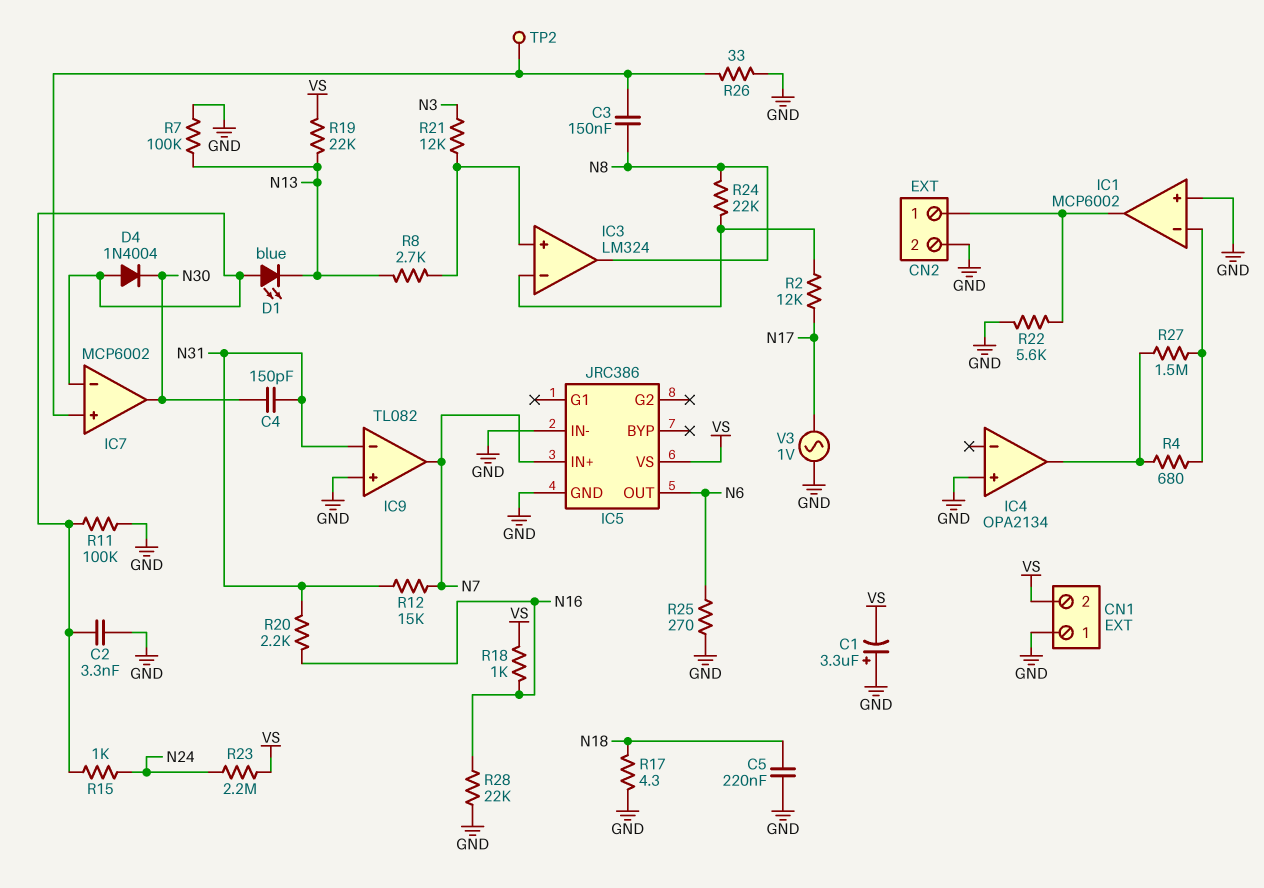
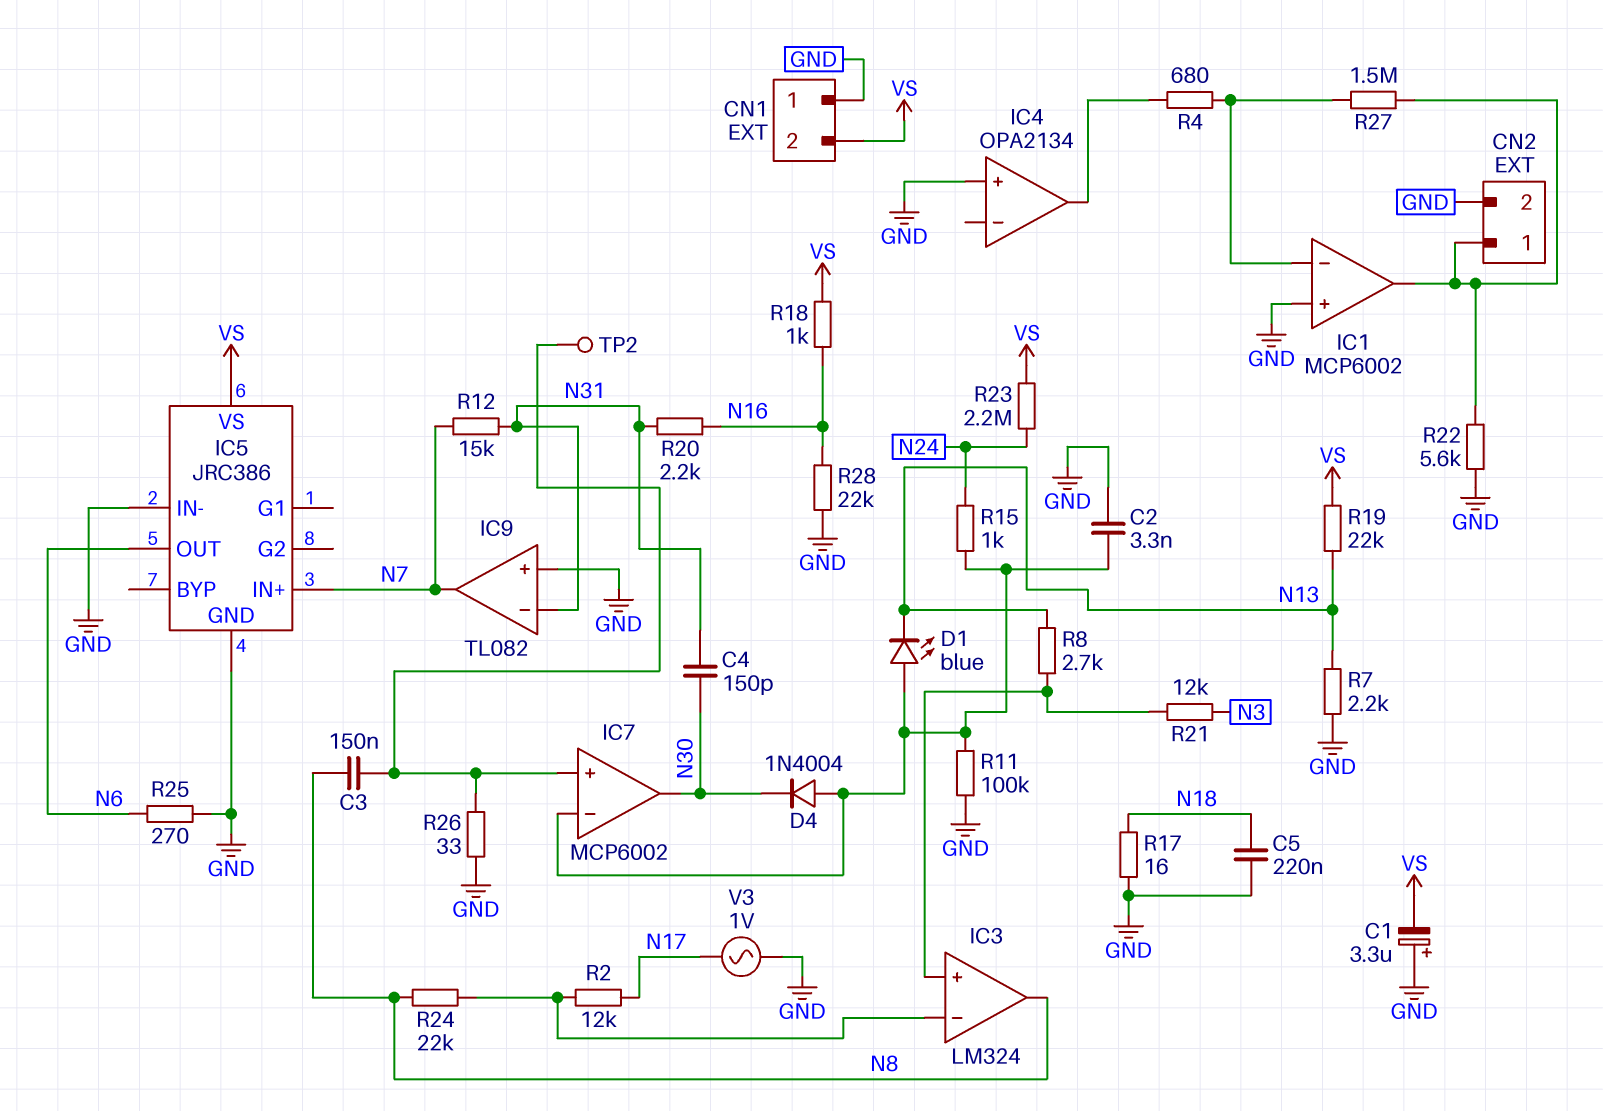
R7: 100k (GND, N13) -> 2.2k (GND, N13)
R17: 4.3 (GND, N18) -> 16 (GND, N18)
R27: 1.5M (IC1/in-, IC4/out) -> 1.5M (CN2/1, IC1/in-)

